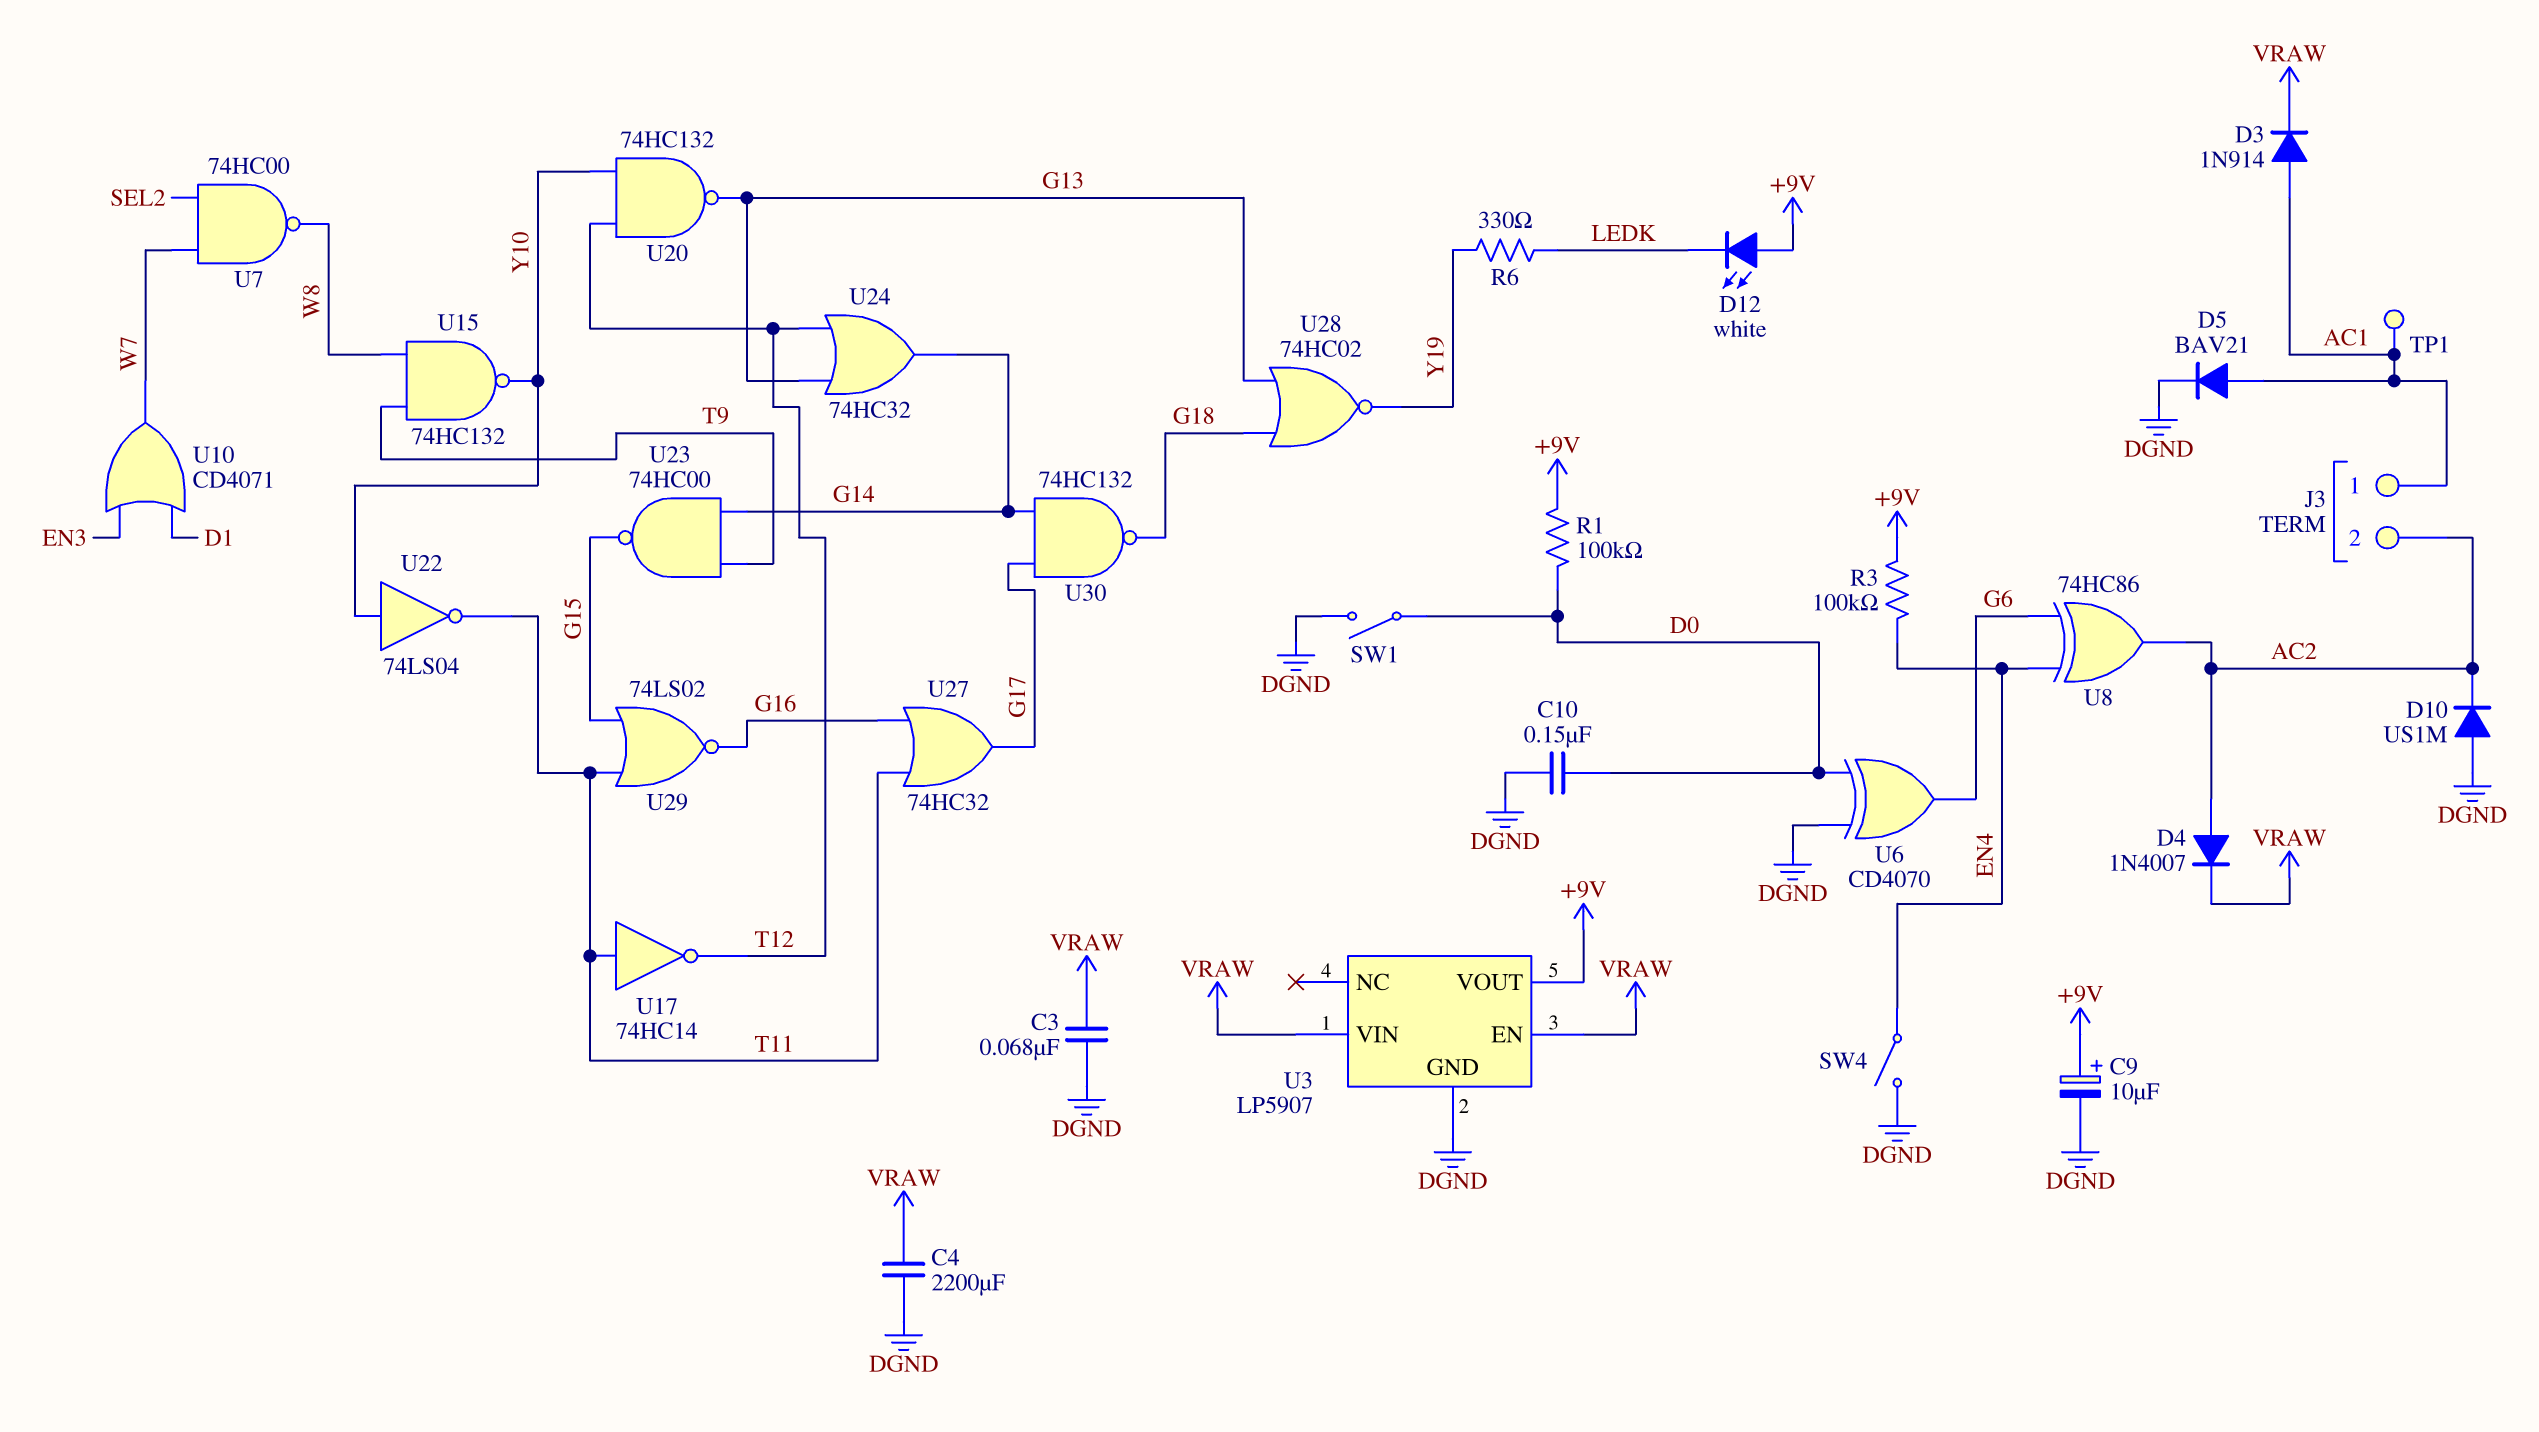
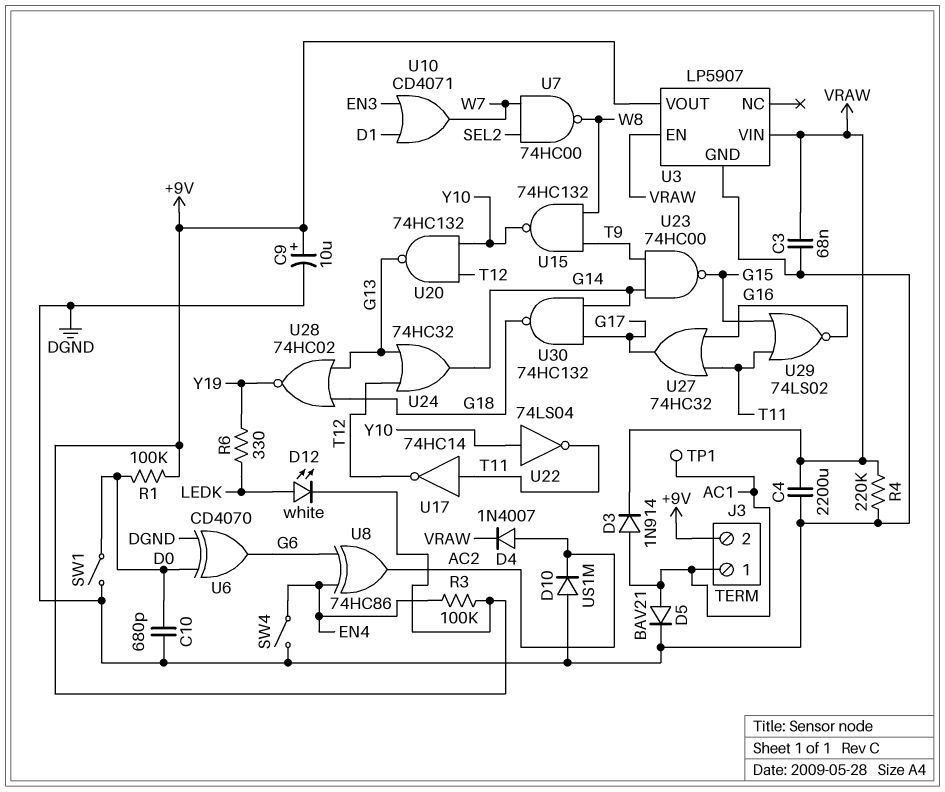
C10: 150nF (D0, DGND) -> 680pF (D0, DGND)
D12: LED white (A +9V, K LEDK) -> LED white (A LEDK, K +9V)
J3 pin 2: AC2 -> +9V
R4: none -> 220k (DGND, VRAW)

